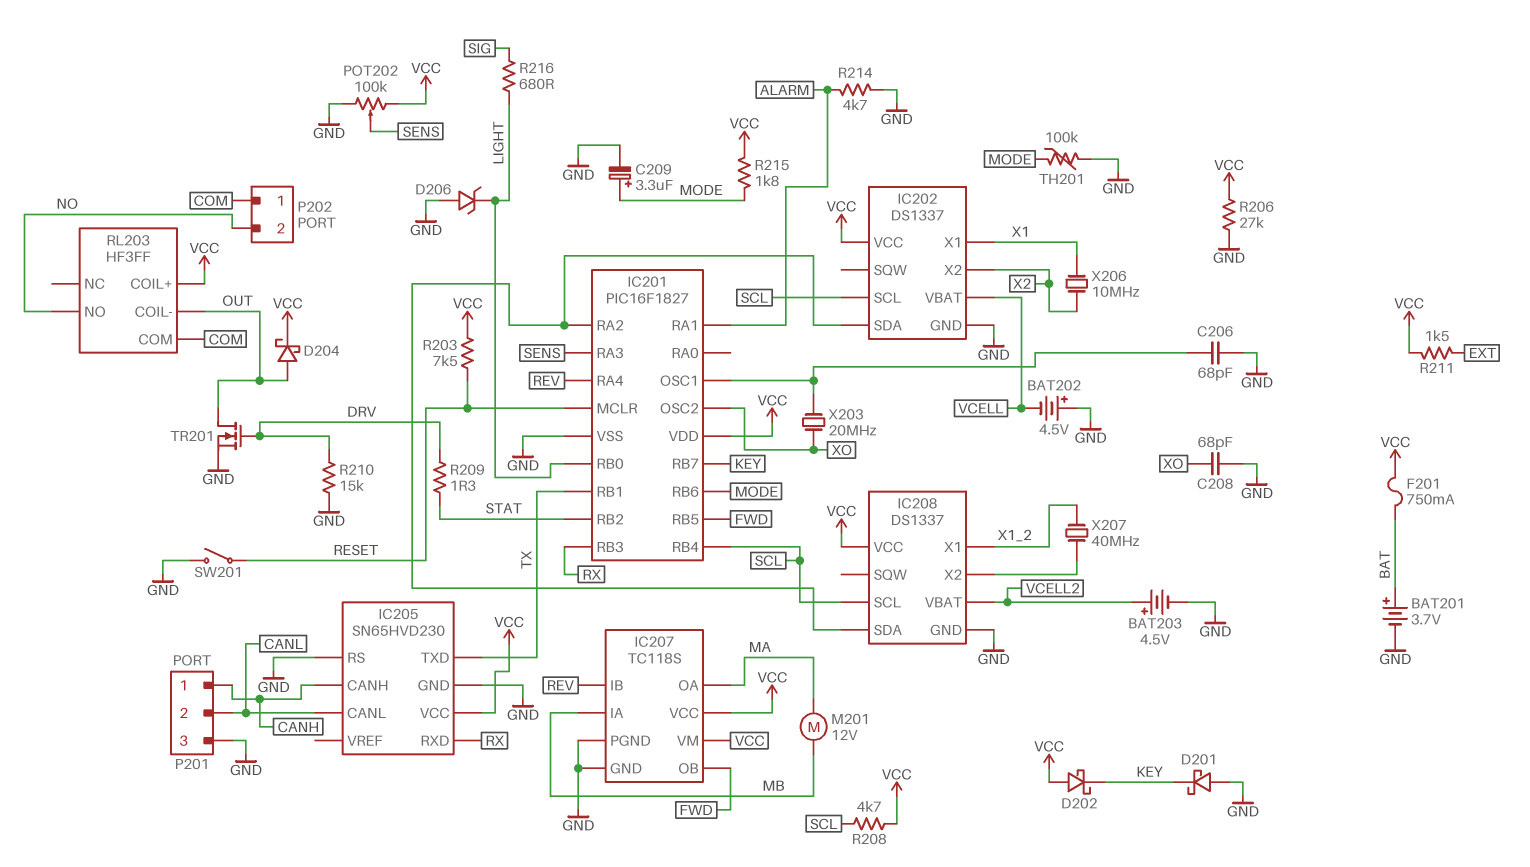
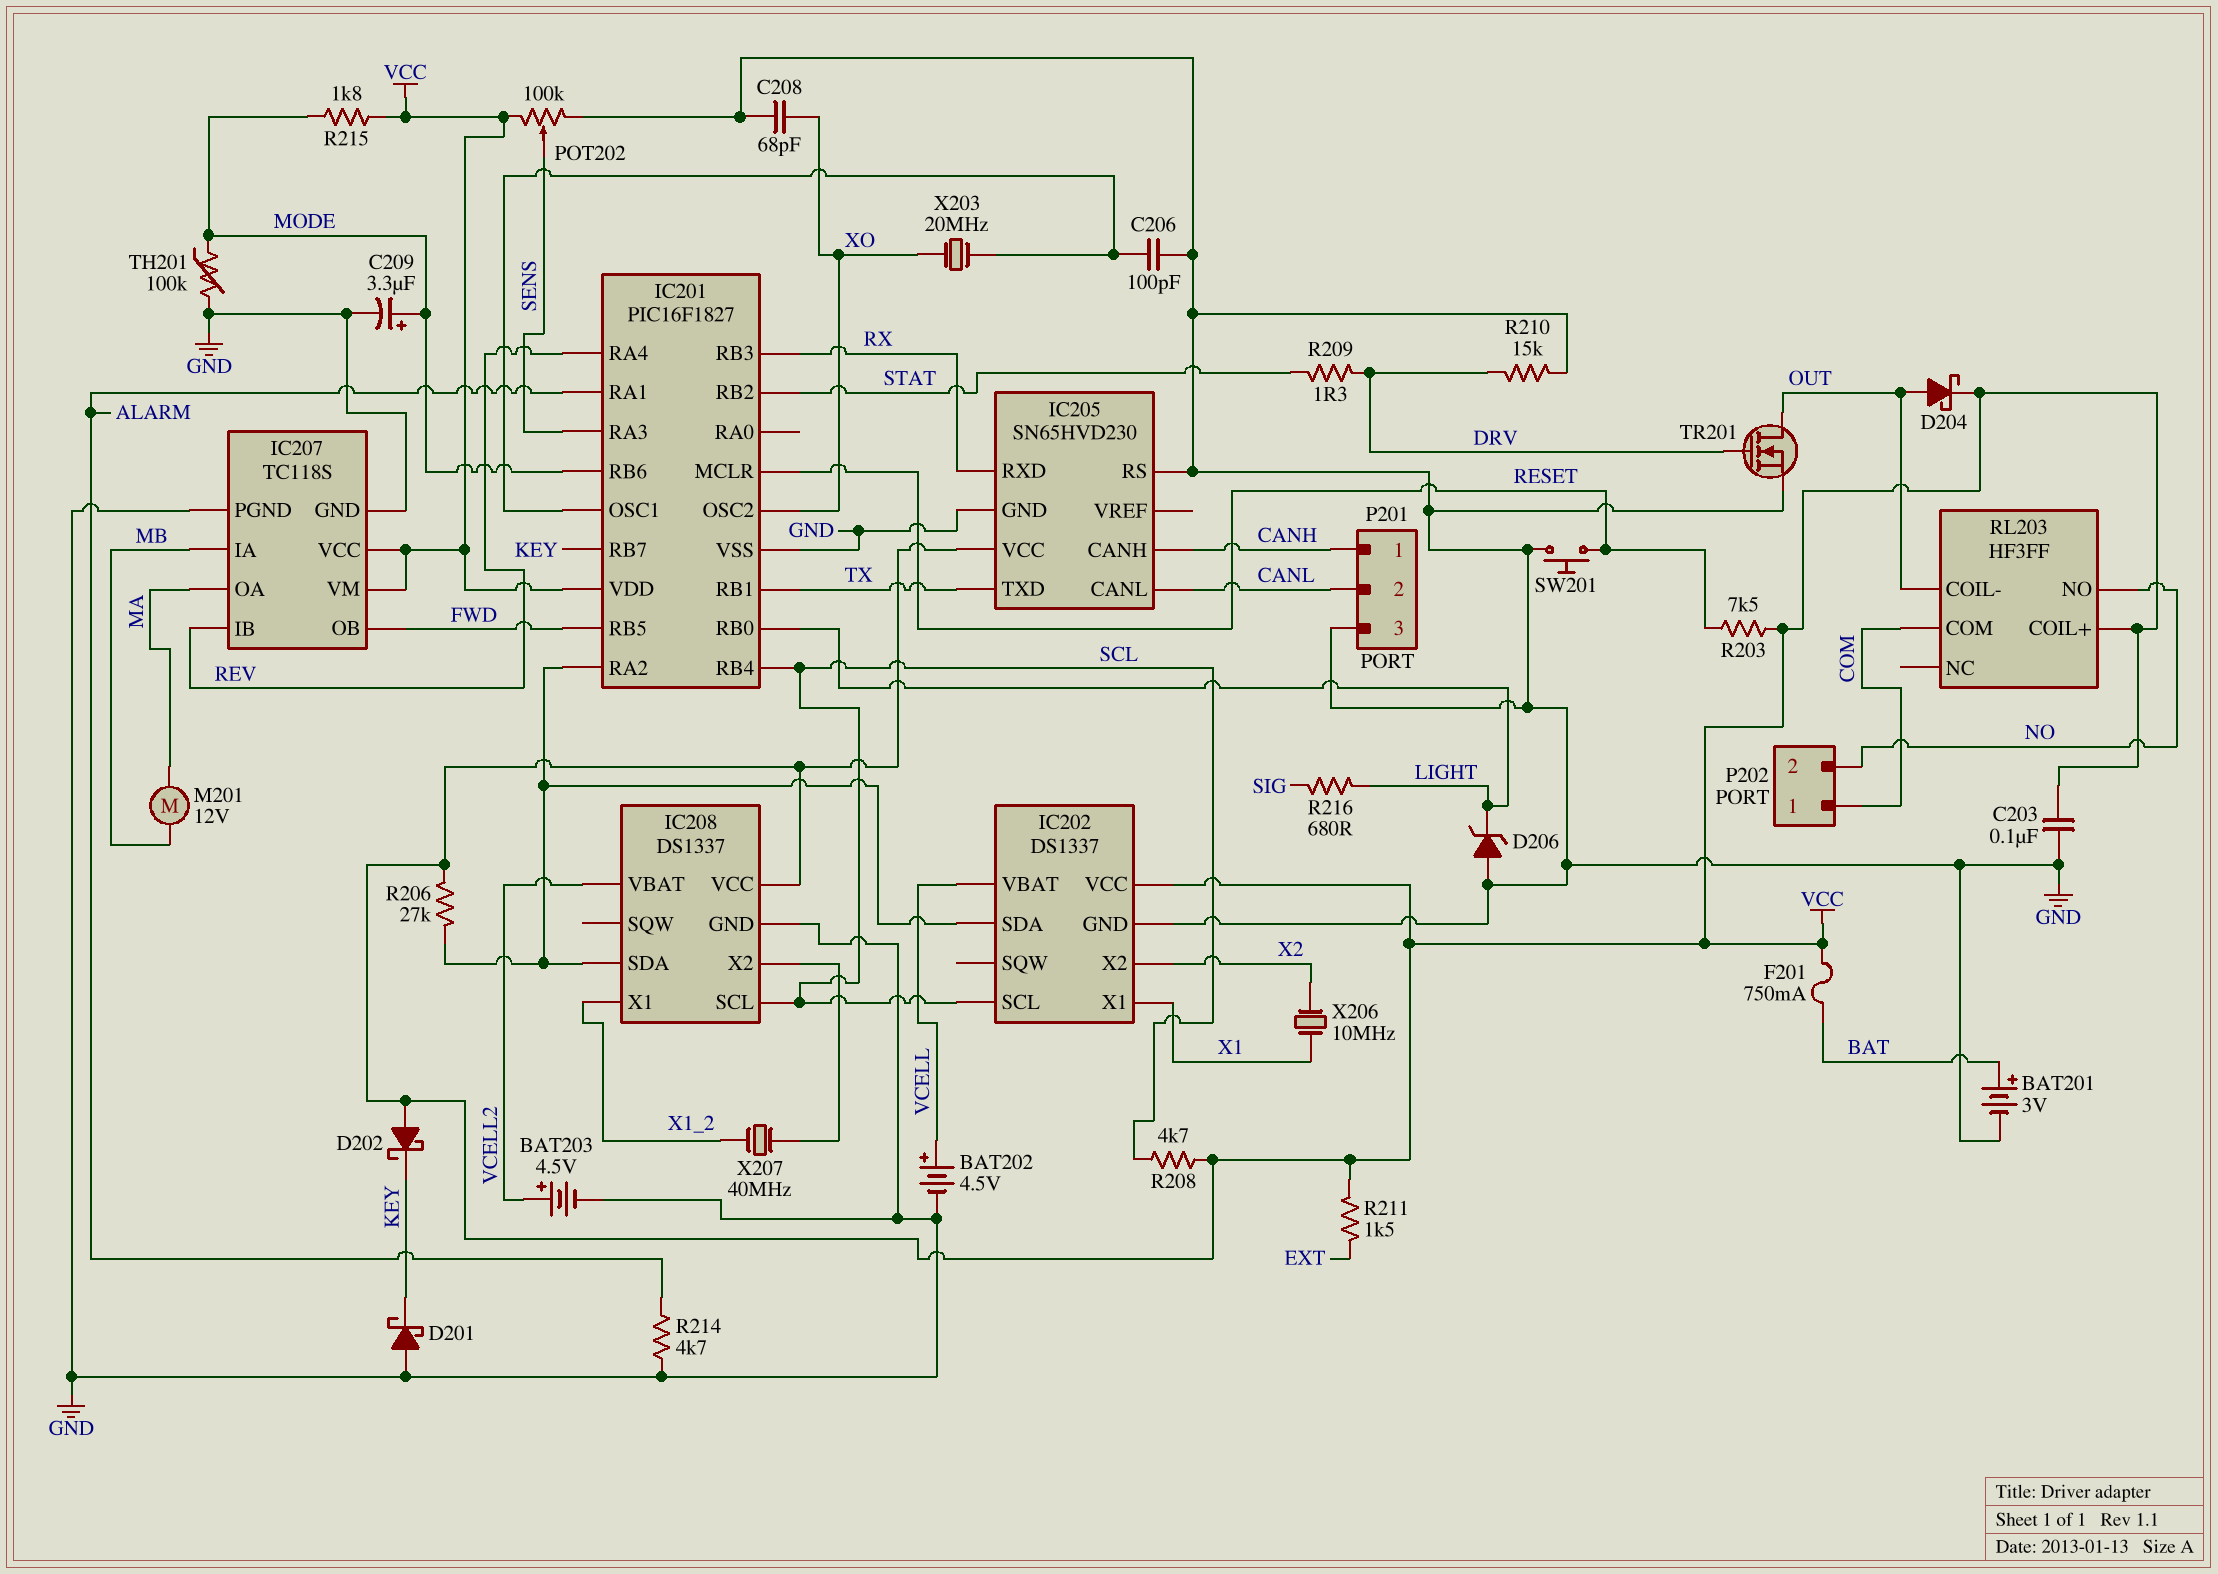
BAT201: 3.7V (plus BAT, minus GND) -> 3V (plus BAT, minus GND)
BAT202: 4.5V (plus GND, minus VCELL) -> 4.5V (plus VCELL, minus GND)
C203: none -> 100nF (GND, VCC)
C206: 68pF (GND, IC201/OSC1) -> 100pF (GND, IC201/OSC1)
R206: 27k (GND, VCC) -> 27k (IC201/RA2, VCC)
SW201: switch (GND, RESET) -> button (GND, RESET)

